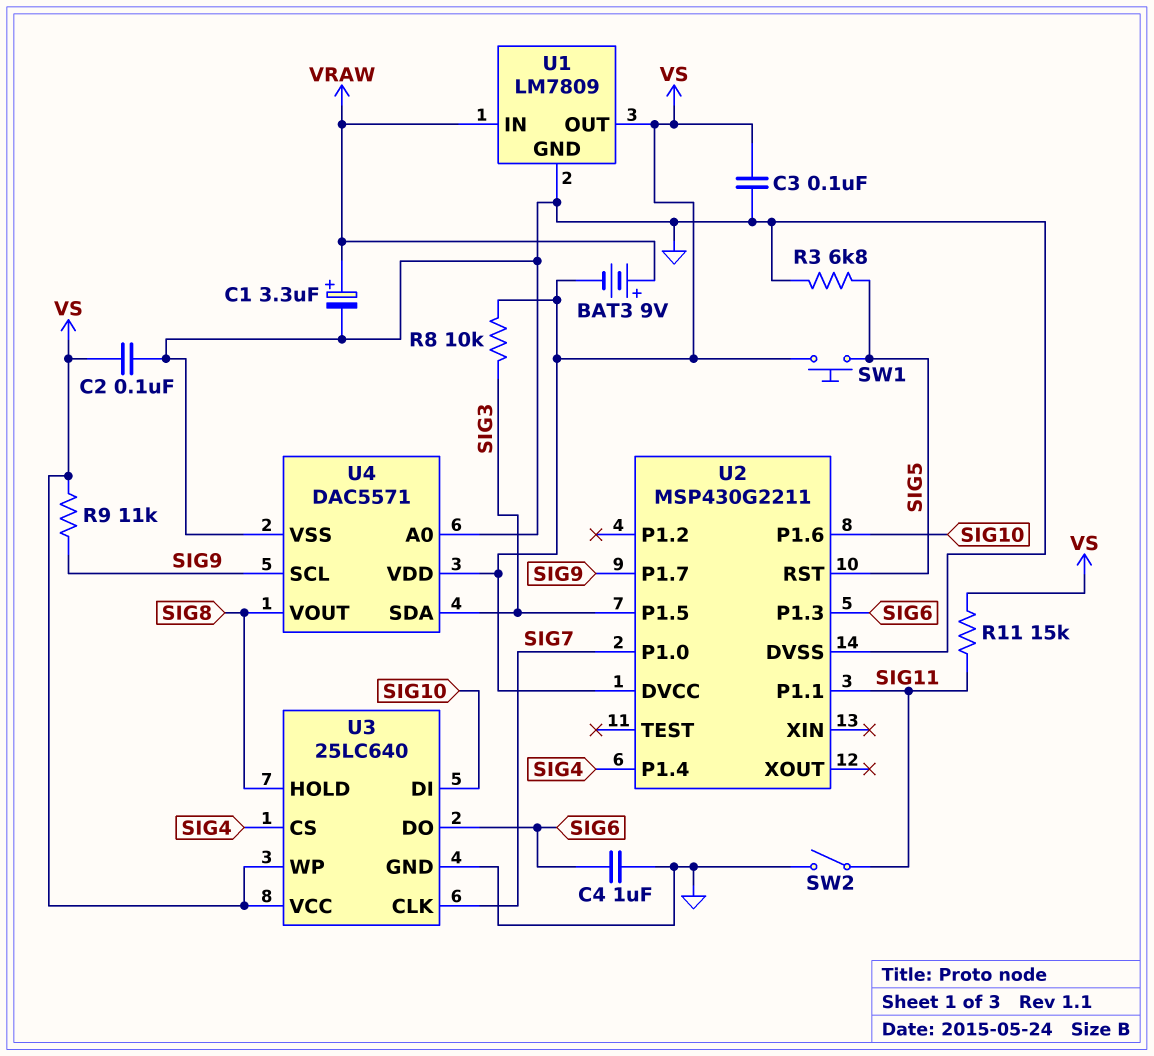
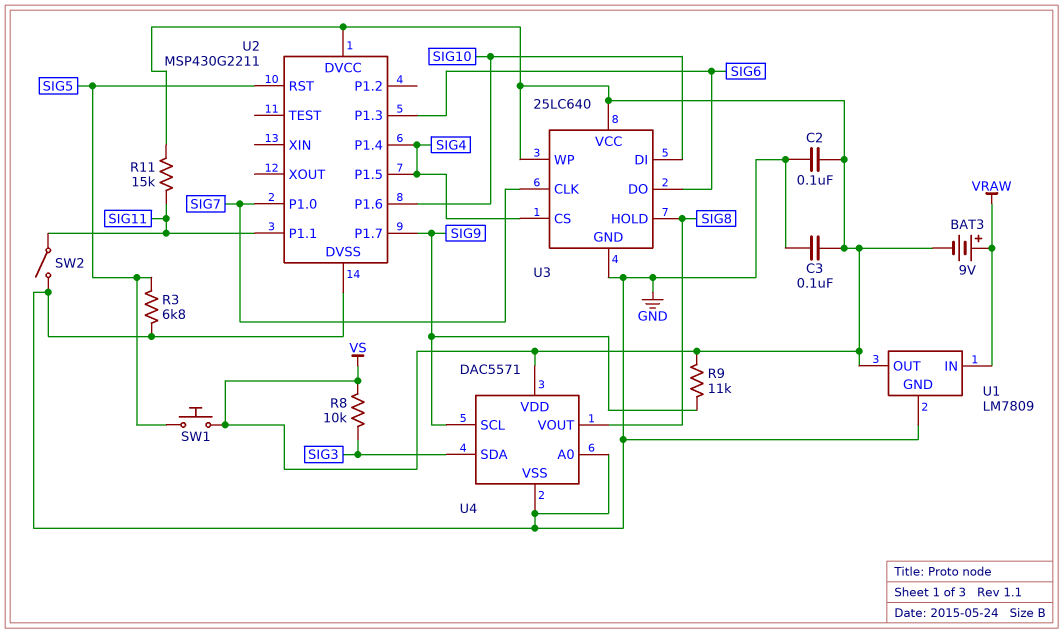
C1: 3.3uF (plus VRAW, minus GND) -> none
C4: 1uF (GND, SIG6) -> none
U2 pin P1.5: SIG3 -> SIG4

